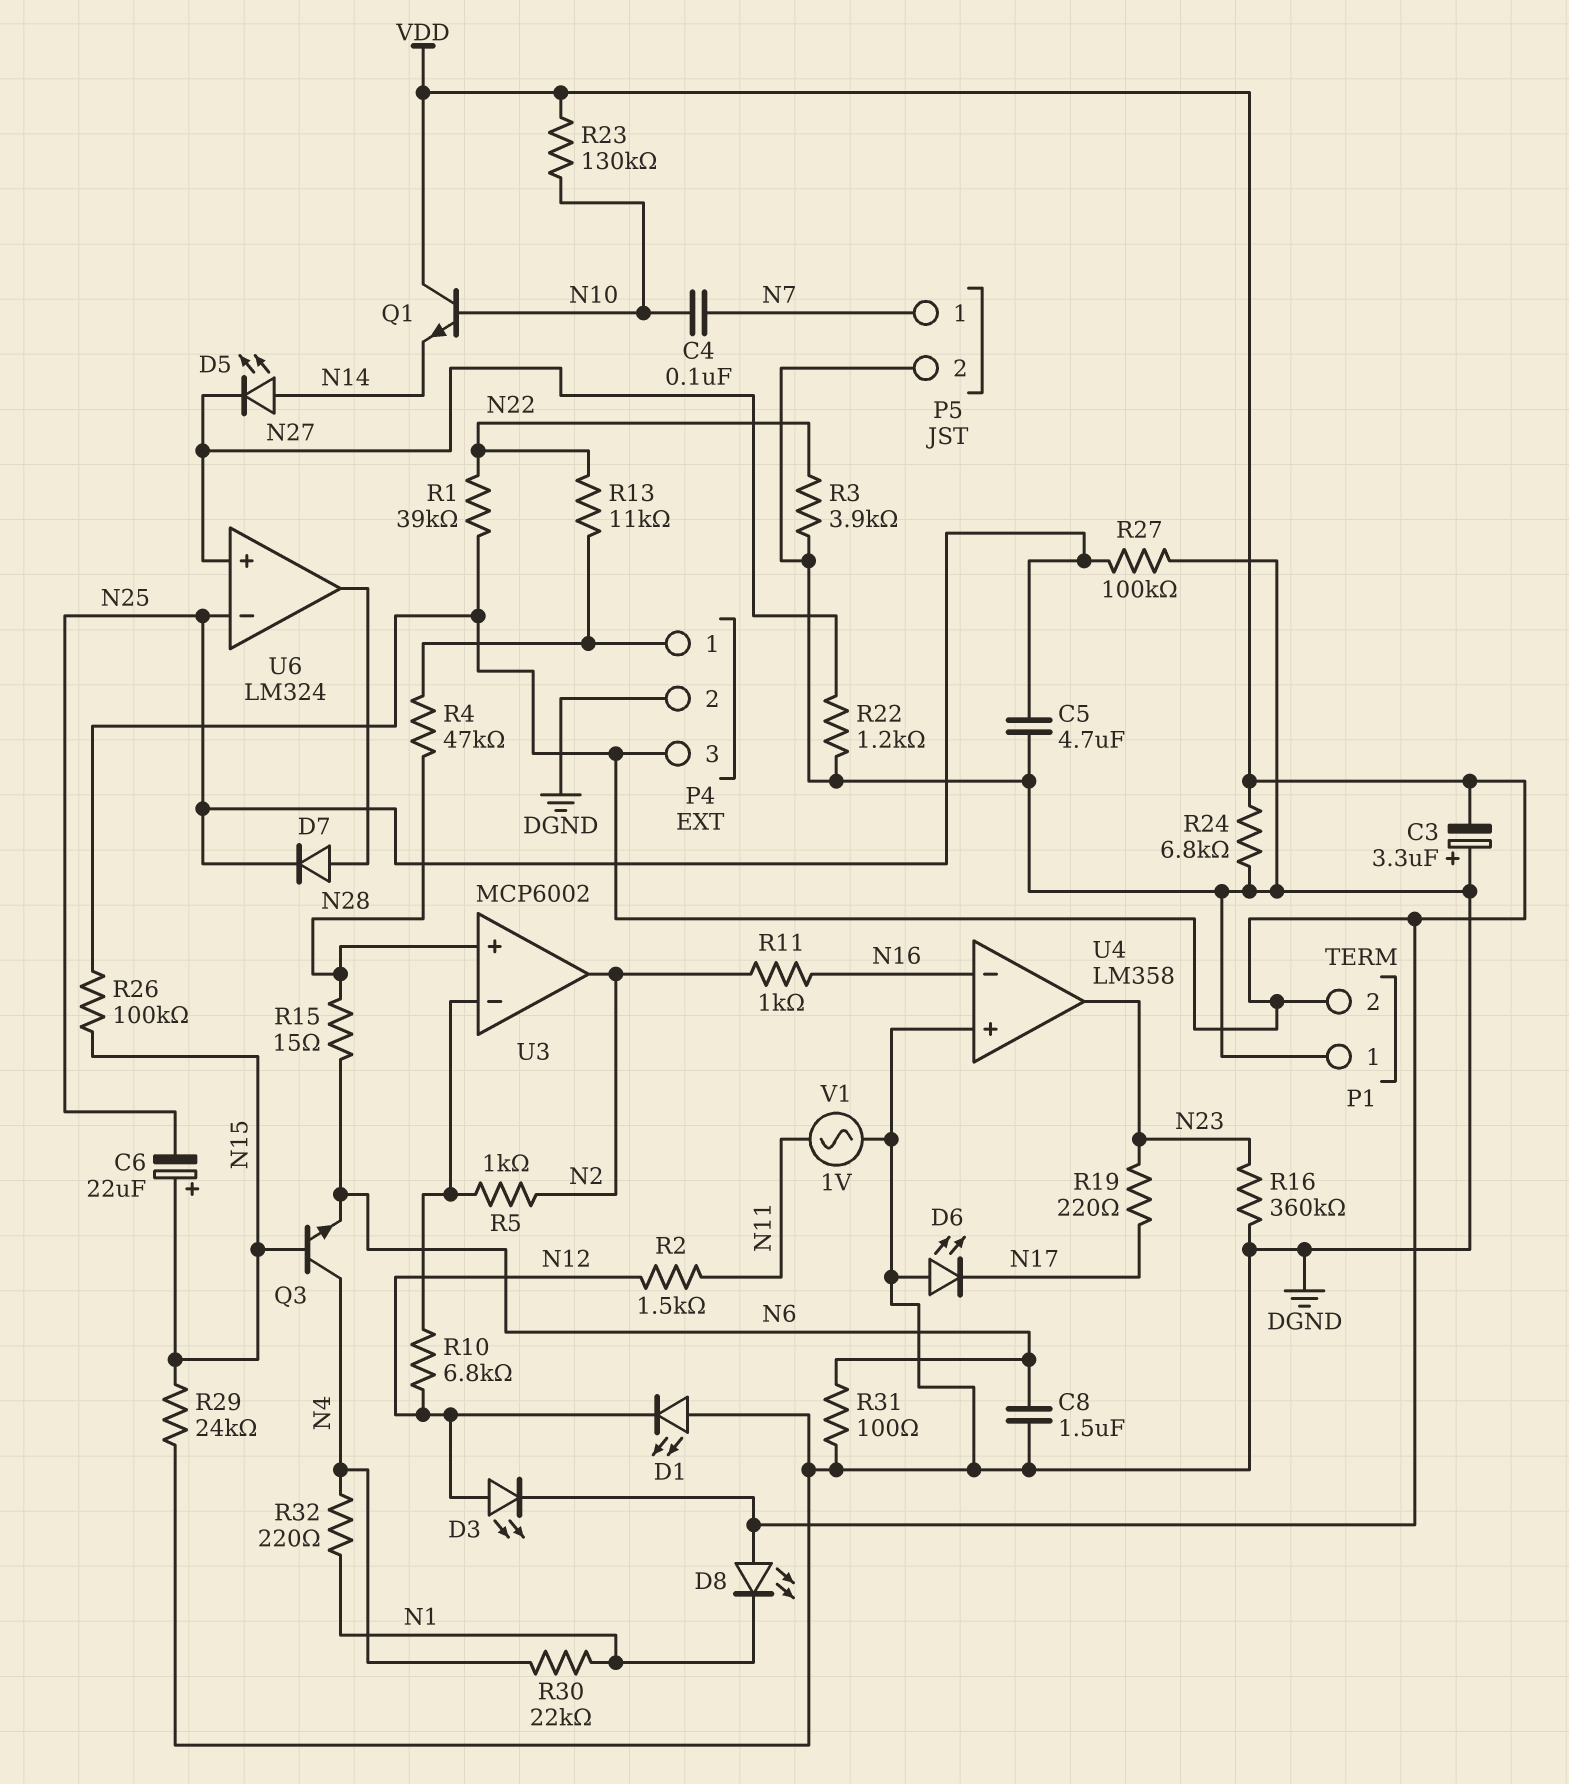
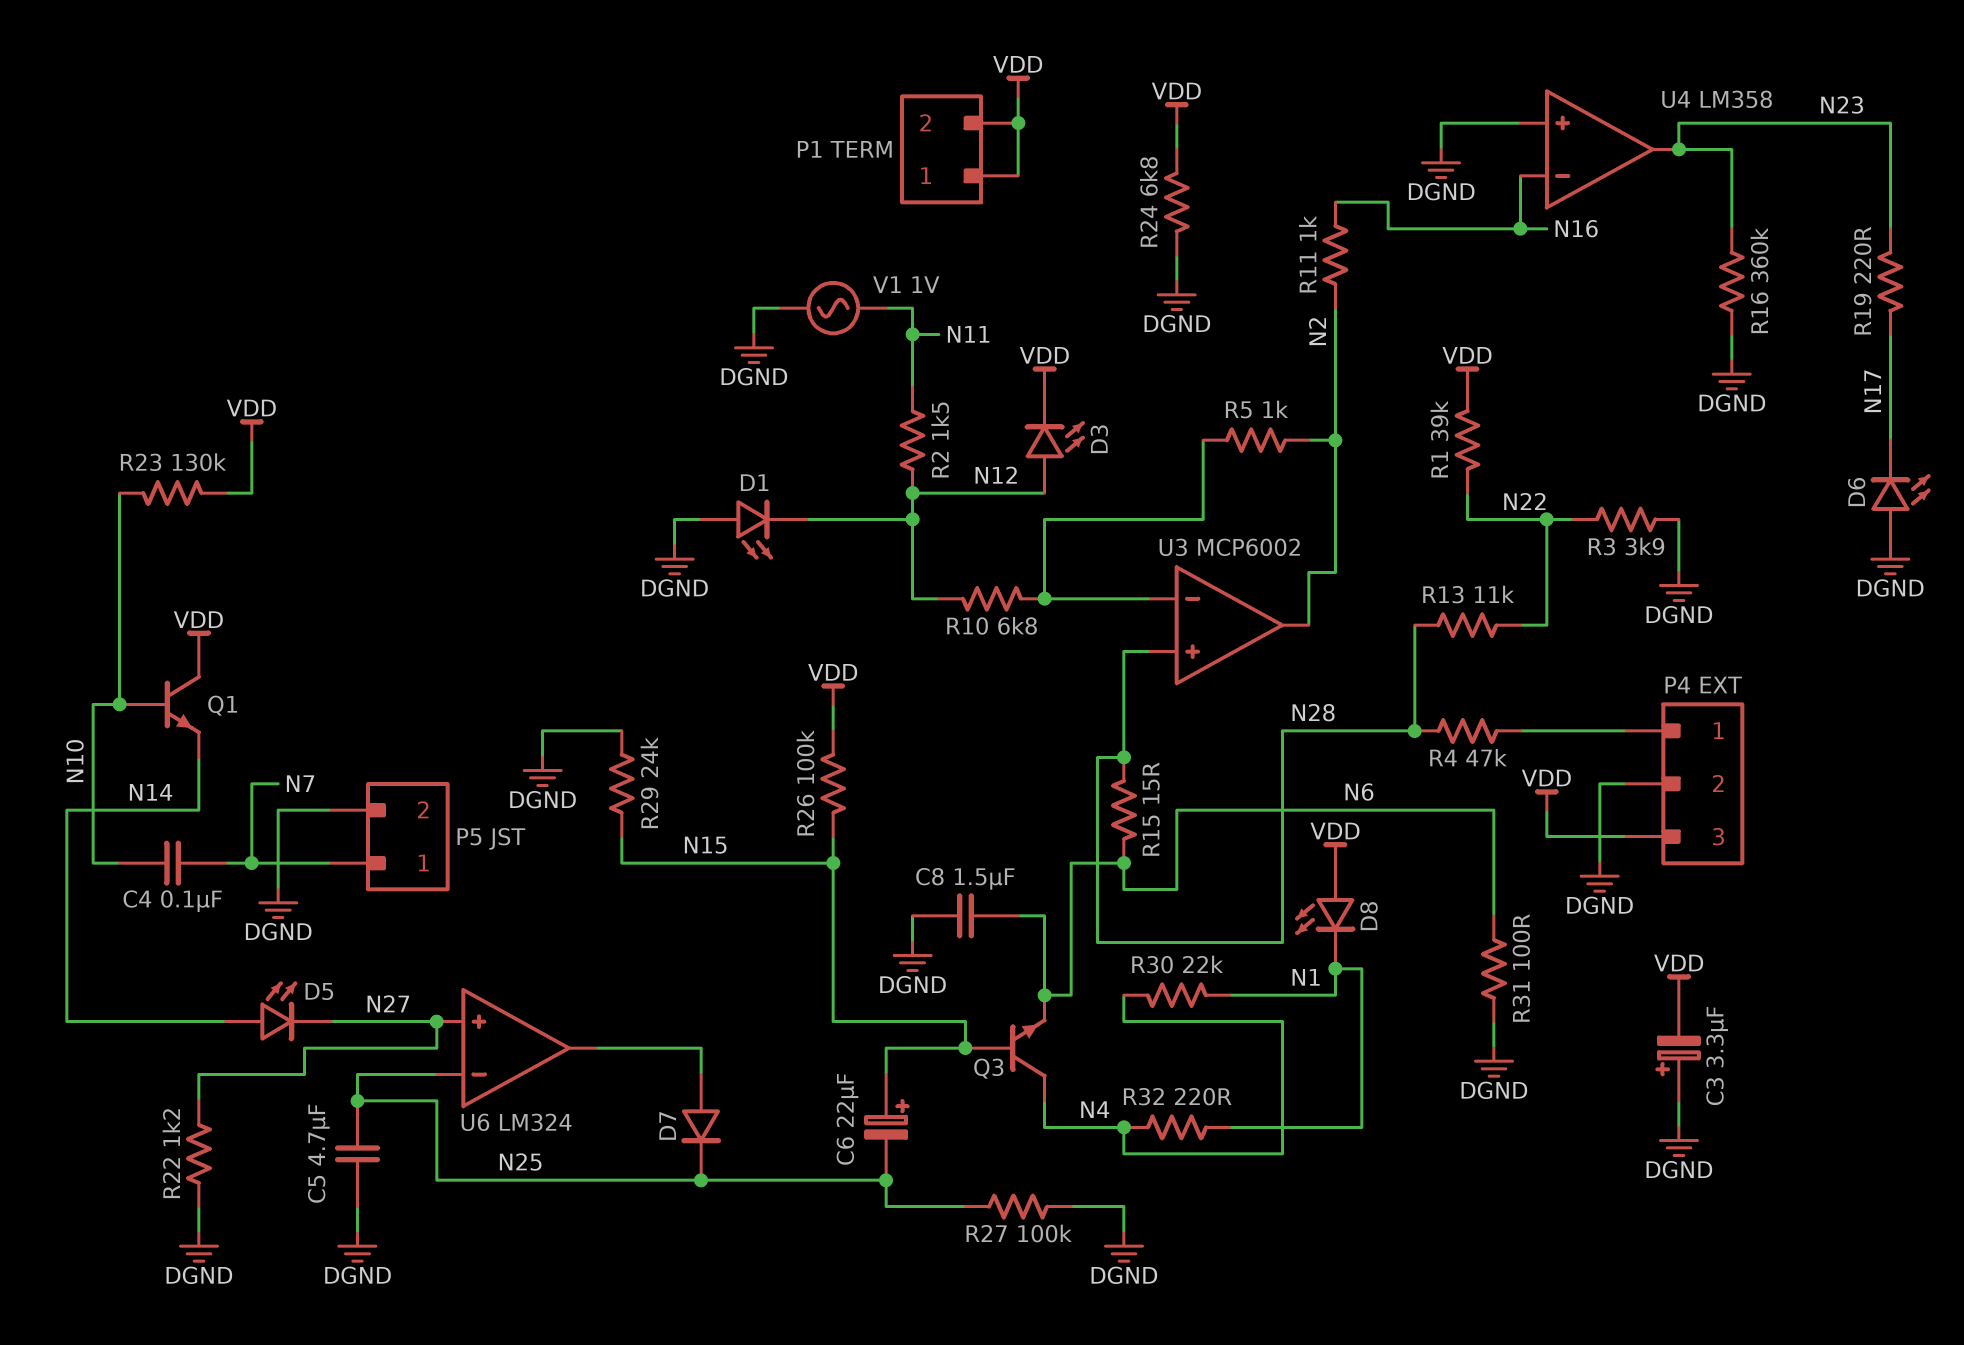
P1 pin 1: DGND -> VDD
R13: 11k (N22, P4/1) -> 11k (N22, N28)

